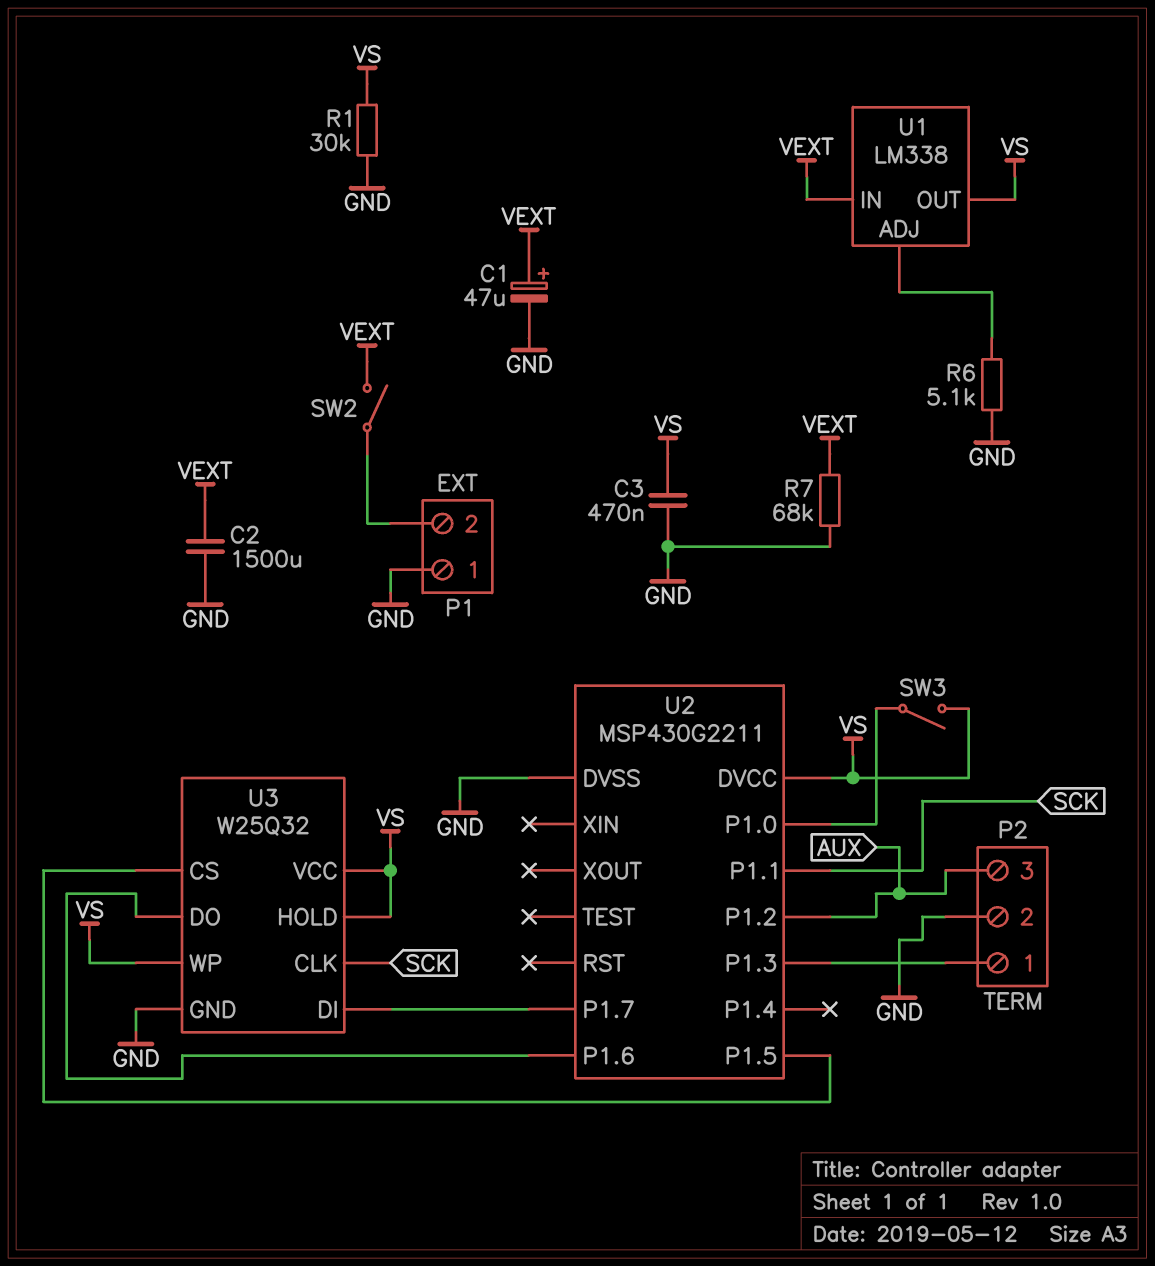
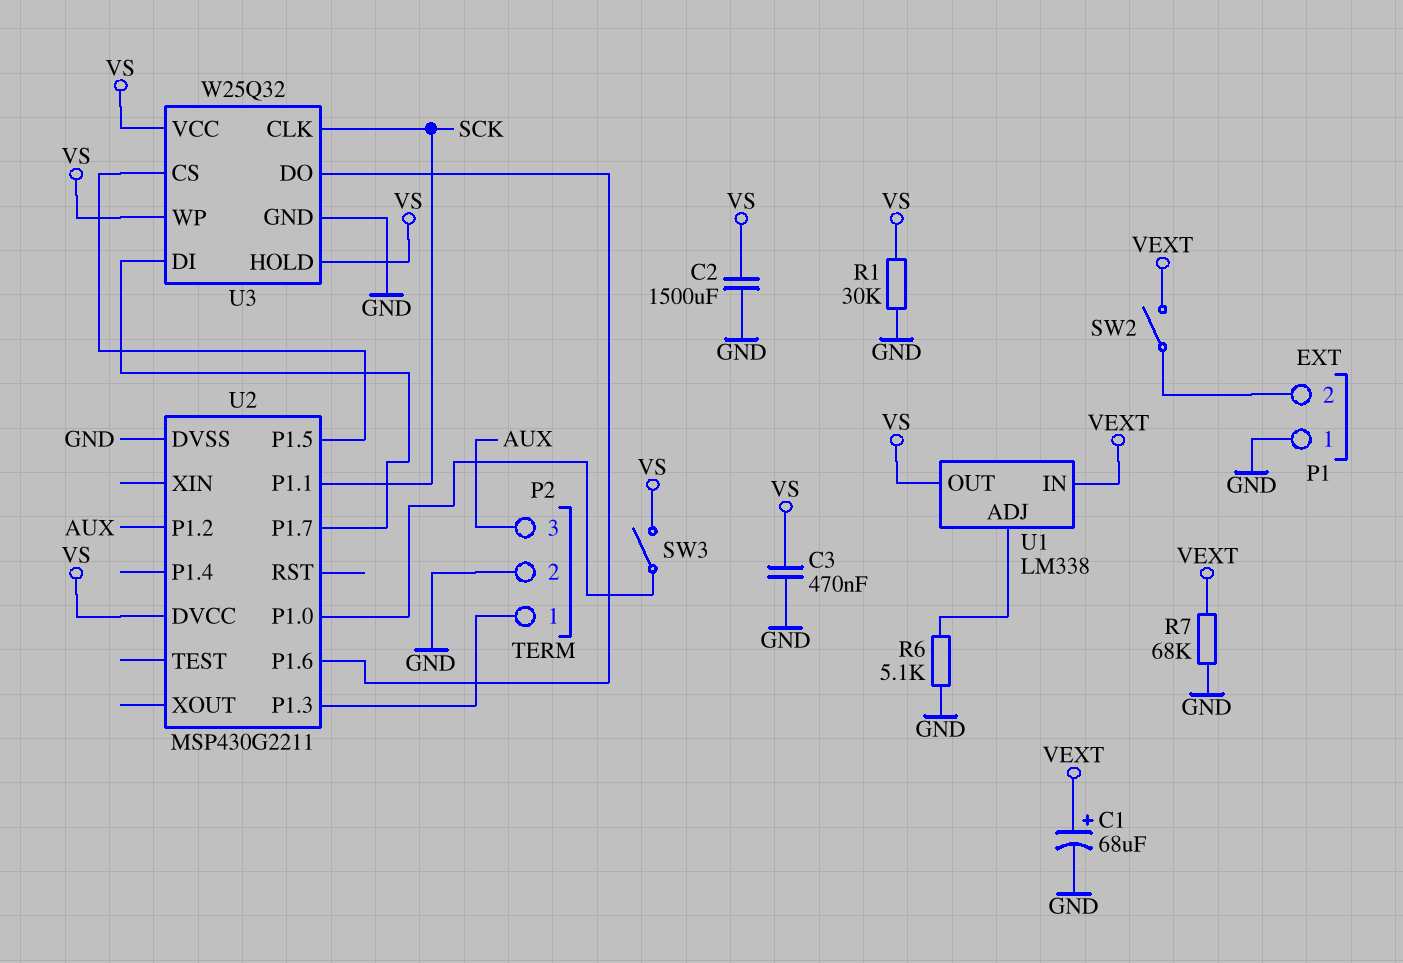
C1: 47uF (plus VEXT, minus GND) -> 68uF (plus VEXT, minus GND)
C2: 1500uF (GND, VEXT) -> 1500uF (GND, VS)

